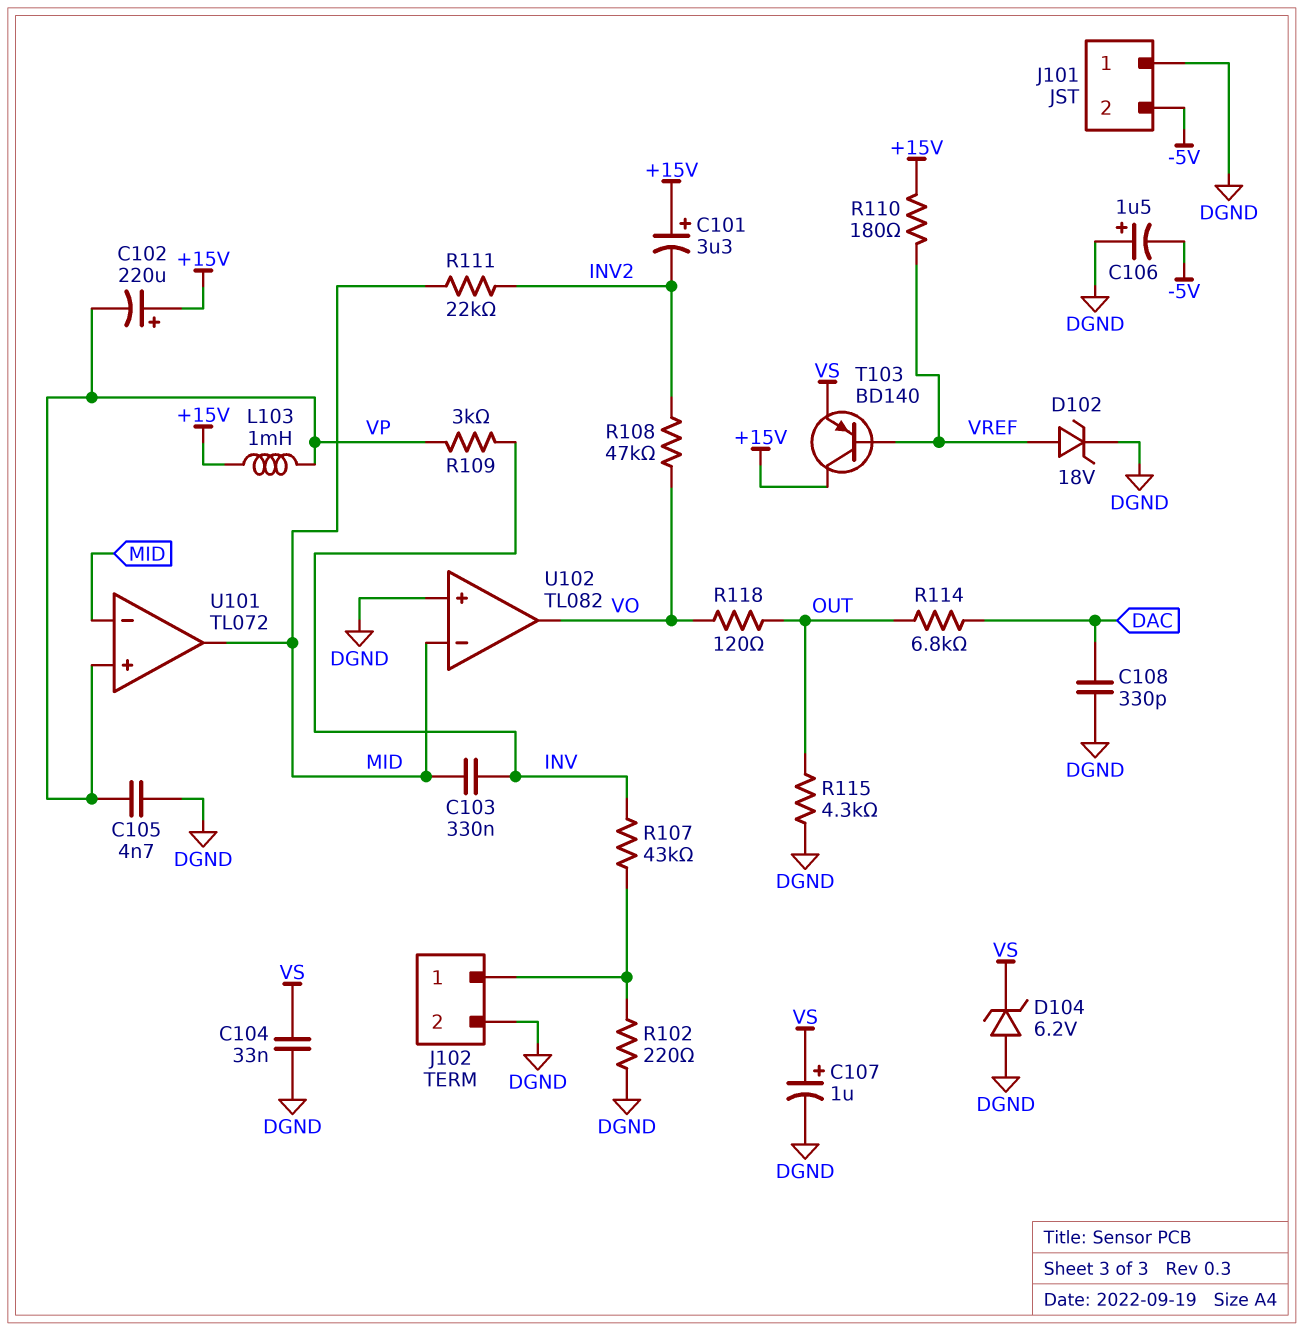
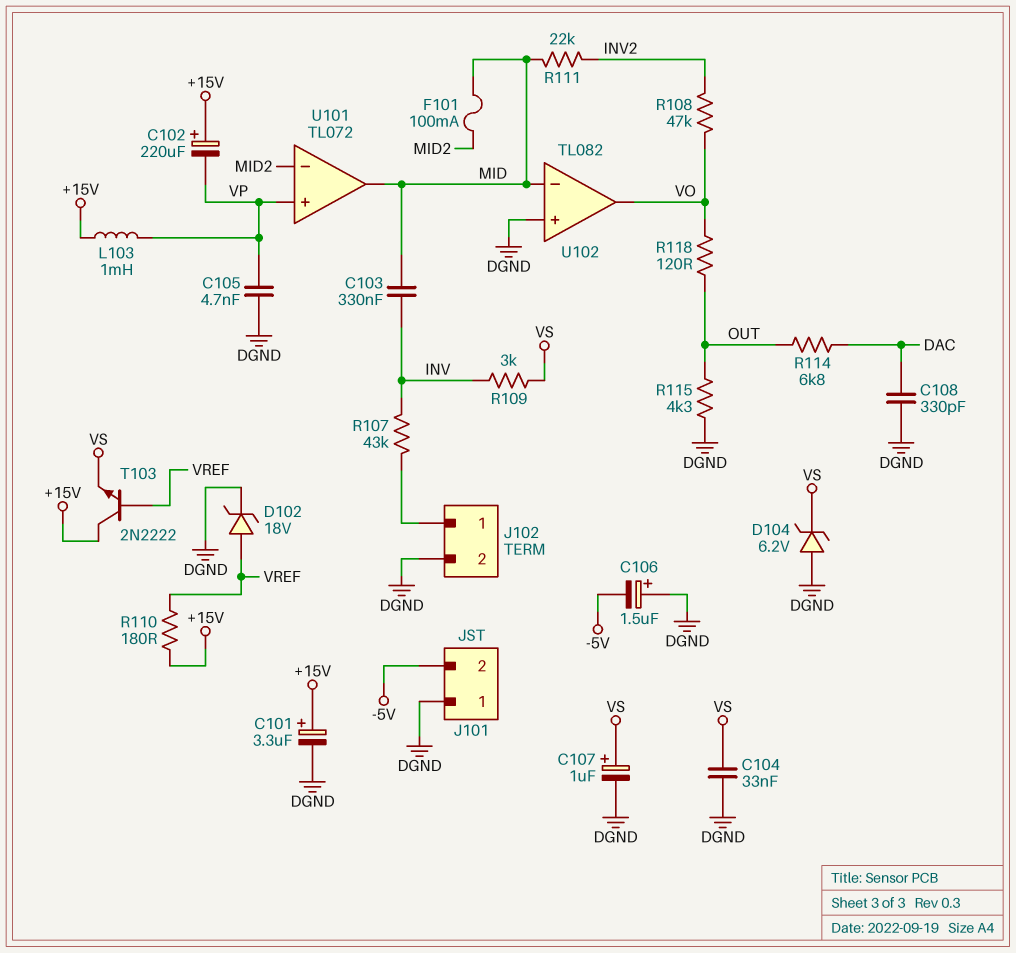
C101: 3.3uF (plus +15V, minus INV2) -> 3.3uF (plus +15V, minus DGND)
F101: none -> 100mA (MID, MID2)
R102: 220 (DGND, J102/1) -> none
R109: 3k (INV, VP) -> 3k (INV, VS)
T103: PNP BD140 (B VREF, C +15V, E VS) -> NPN 2N2222 (B VREF, C +15V, E VS)
U101 pin in-: MID -> MID2

